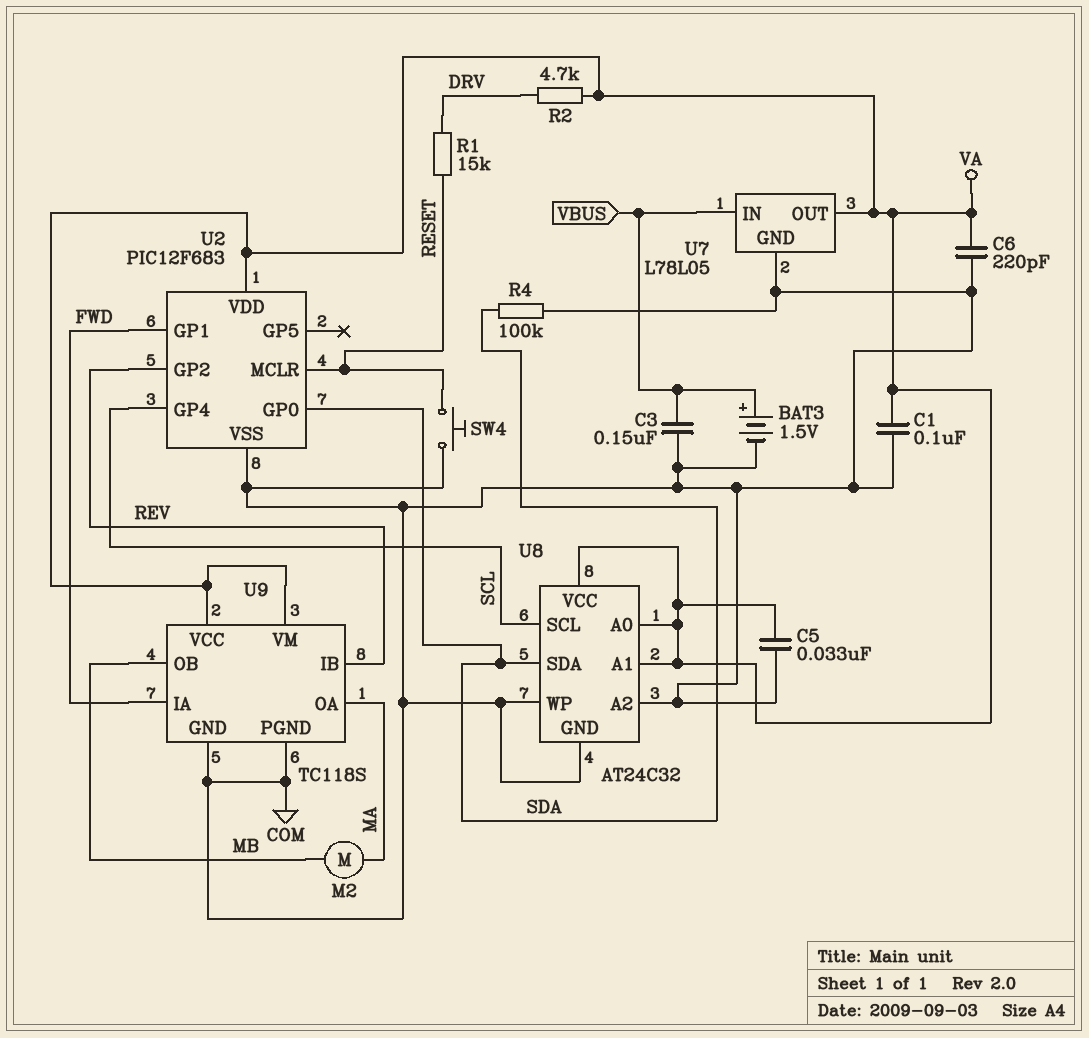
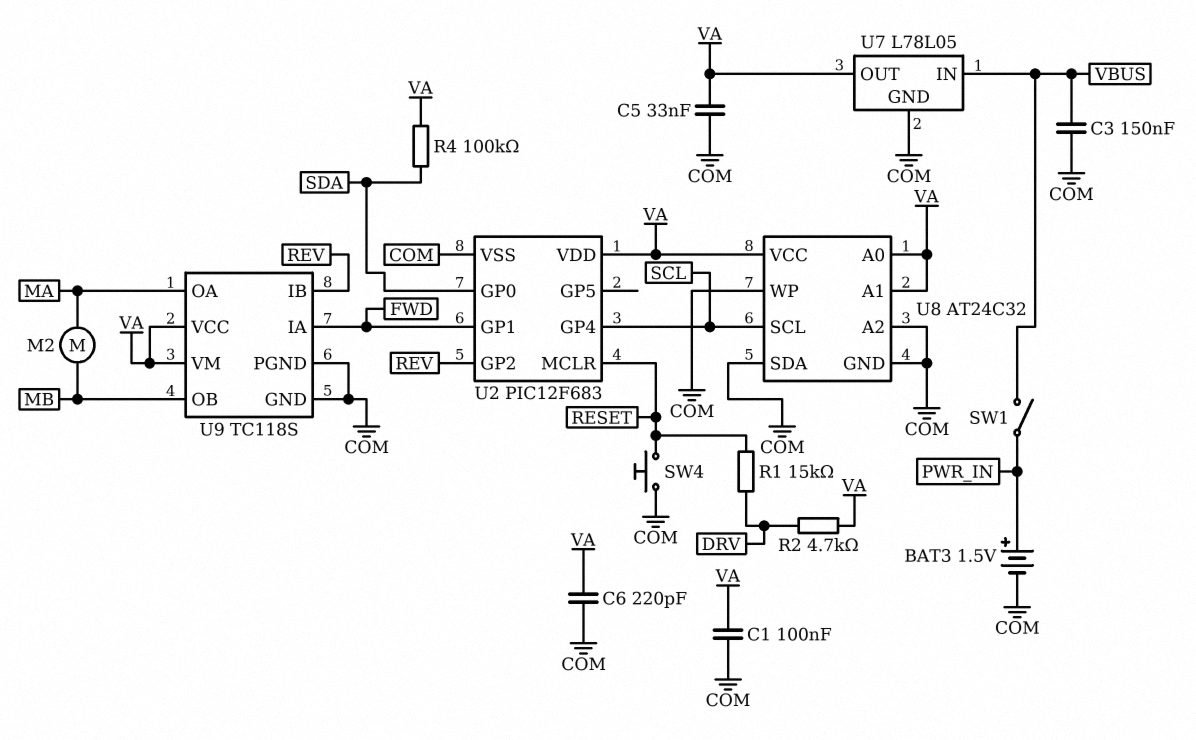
BAT3: 1.5V (plus VBUS, minus COM) -> 1.5V (plus PWR_IN, minus COM)
R4: 100k (COM, SDA) -> 100k (SDA, VA)
SW1: none -> switch (PWR_IN, VBUS)
U8 pin SDA: SDA -> COM

